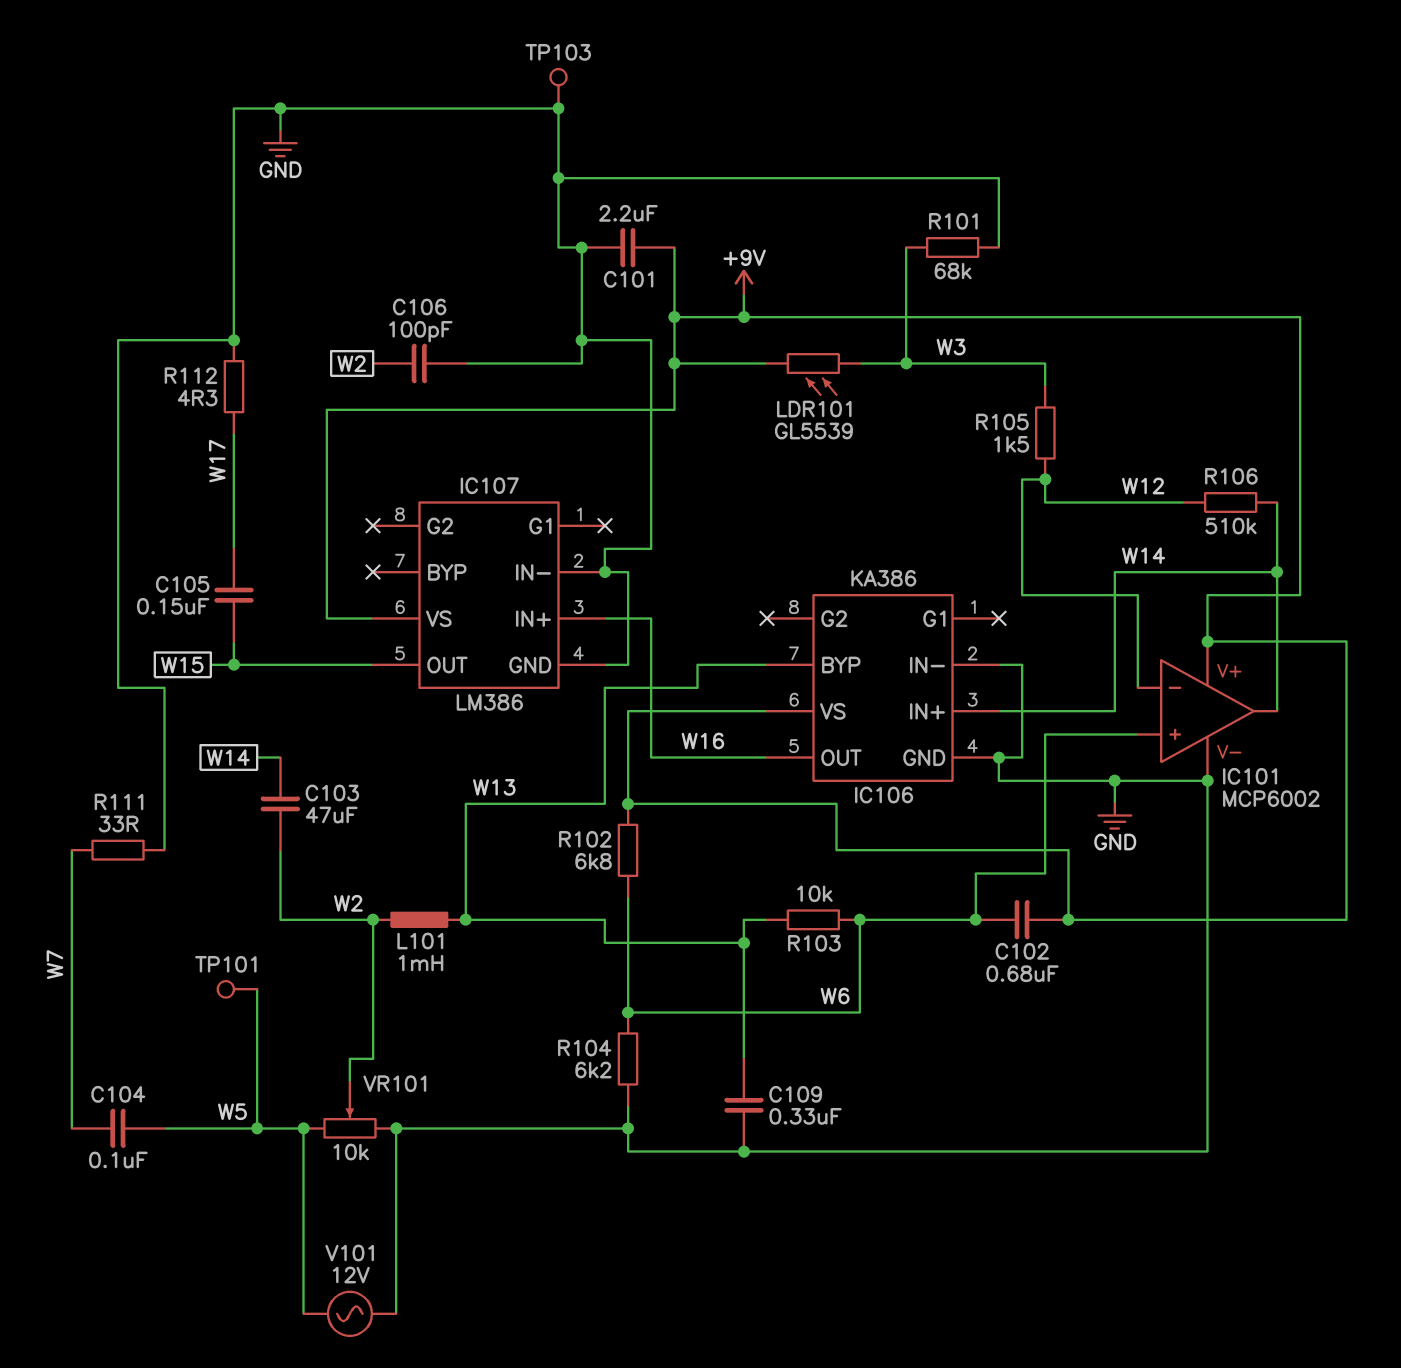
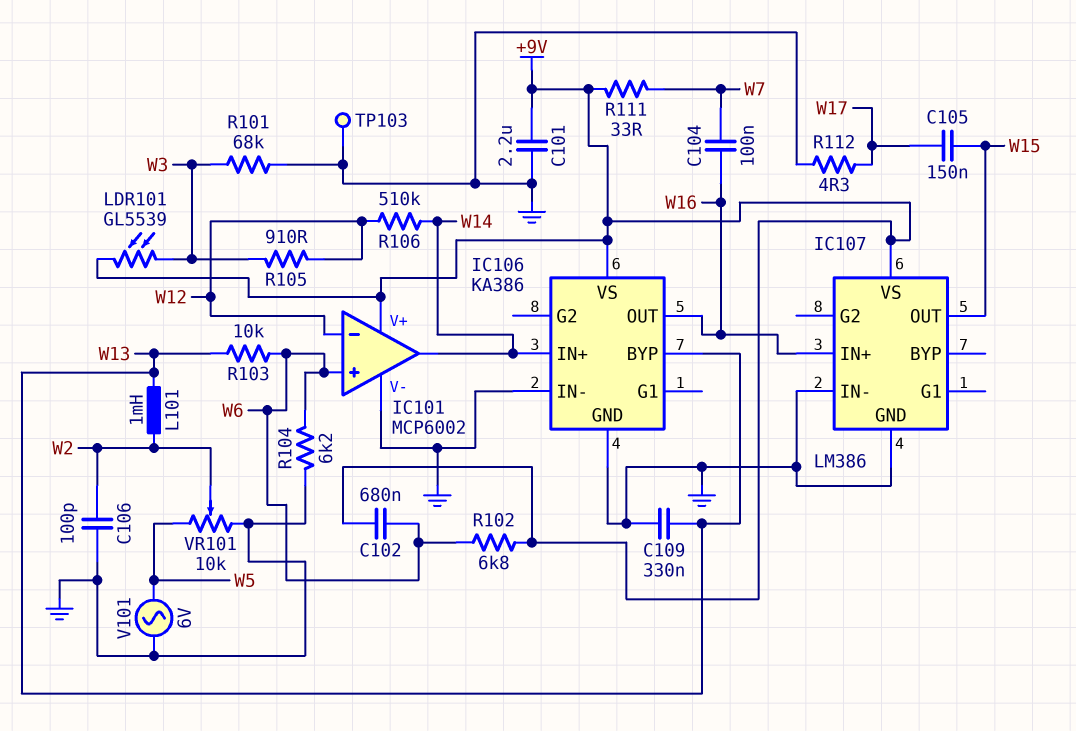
C103: 47uF (W2, W14) -> none
C104: 100nF (W5, W7) -> 100nF (W7, W16)
R105: 1.5k (W3, W12) -> 910 (W3, W12)
R111: 33 (GND, W7) -> 33 (+9V, W7)
TP101: test point (W5) -> none
V101: AC 12V (GND, W5) -> AC 6V (GND, W5)

